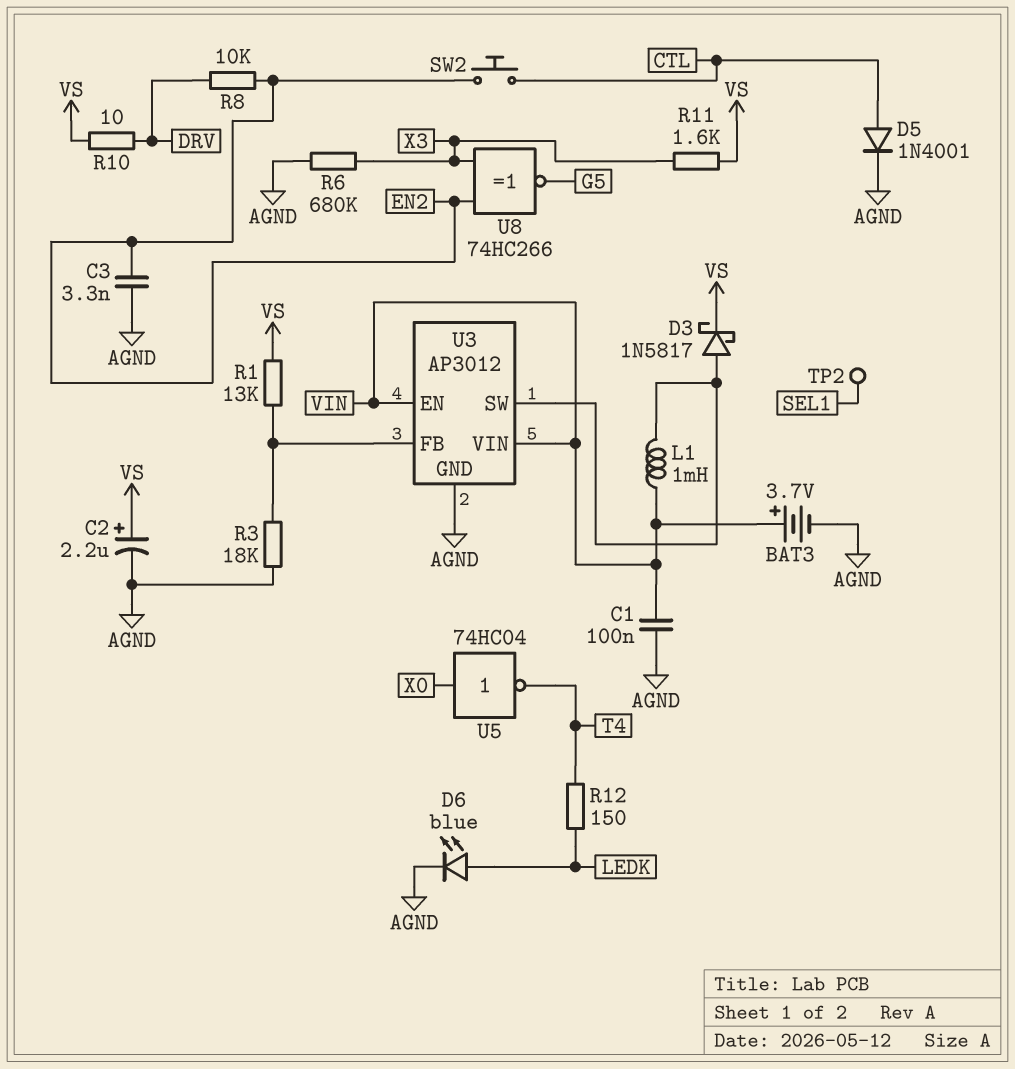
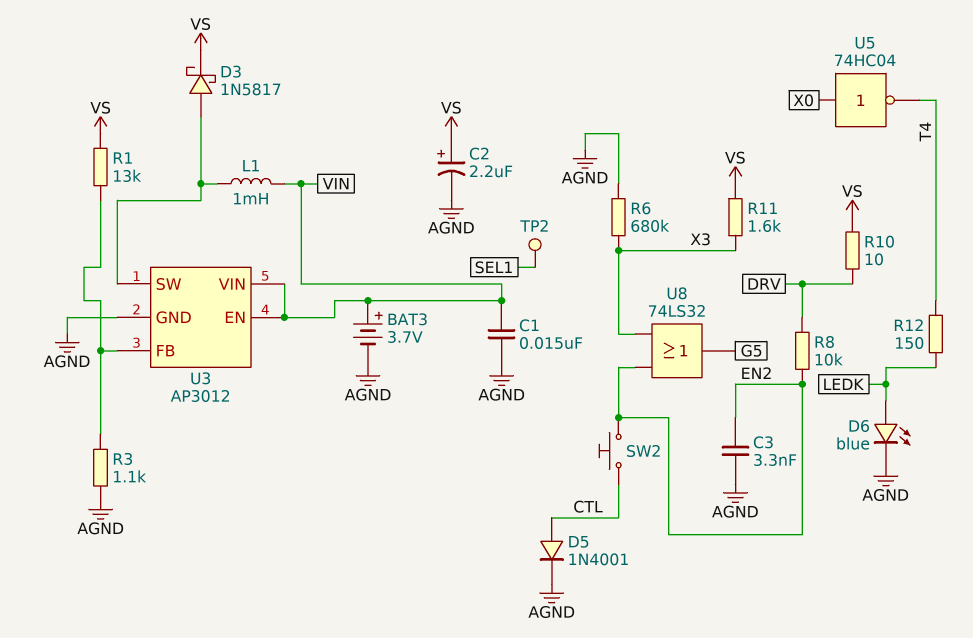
C1: 100nF (AGND, VIN) -> 15nF (AGND, VIN)
R3: 18k (AGND, U3/FB) -> 1.1k (AGND, U3/FB)
U8: XNOR 74HC266 (in EN2, in X3, out G5) -> OR 74LS32 (in EN2, in X3, out G5)

